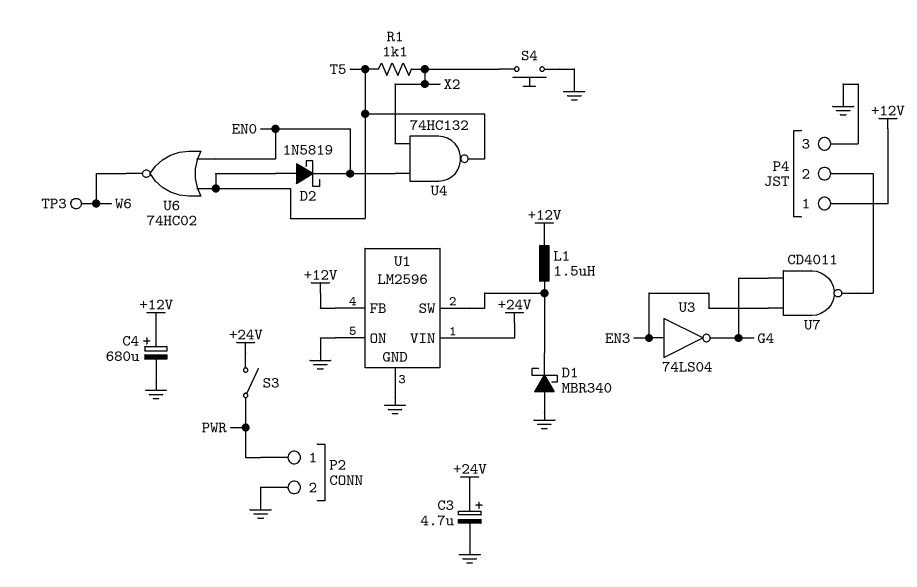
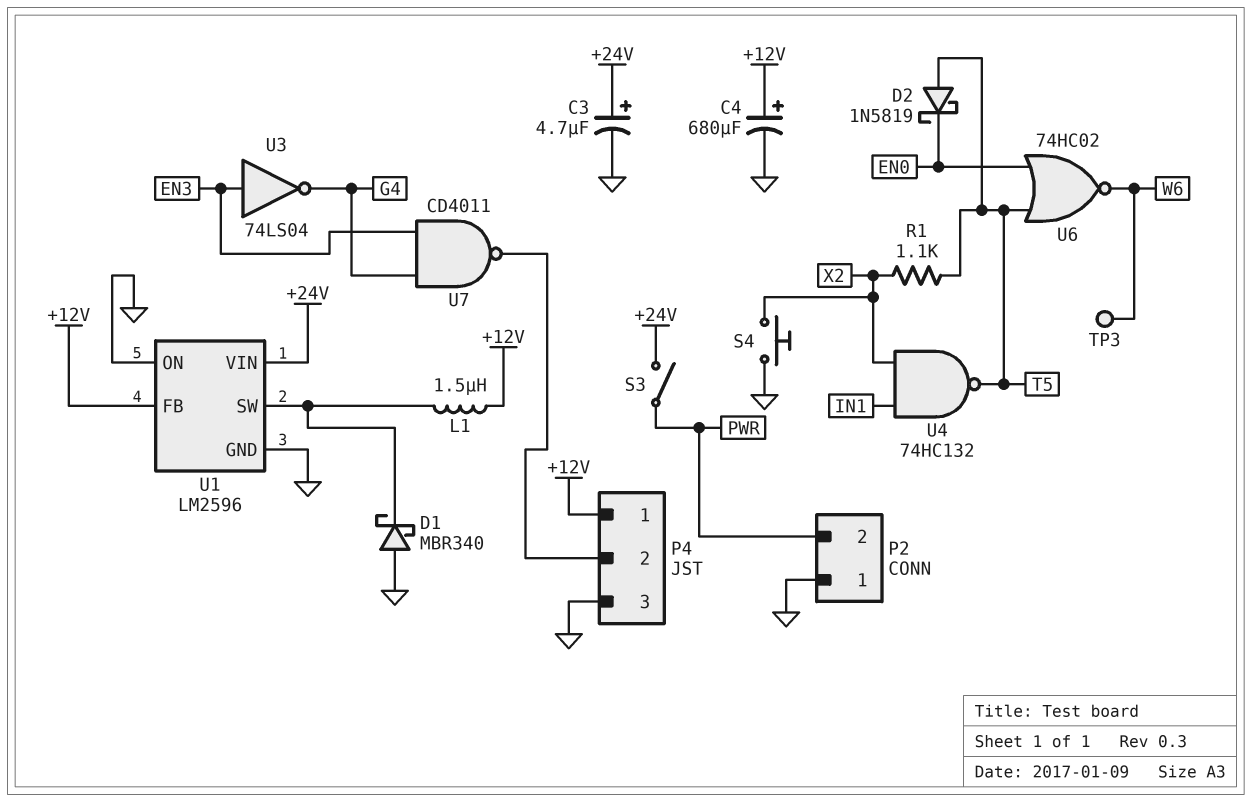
P2 pin 1: PWR -> GND
P2 pin 2: GND -> PWR
U4: NAND 74HC132 (in EN0, in X2, out T5) -> NAND 74HC132 (in IN1, in X2, out T5)

